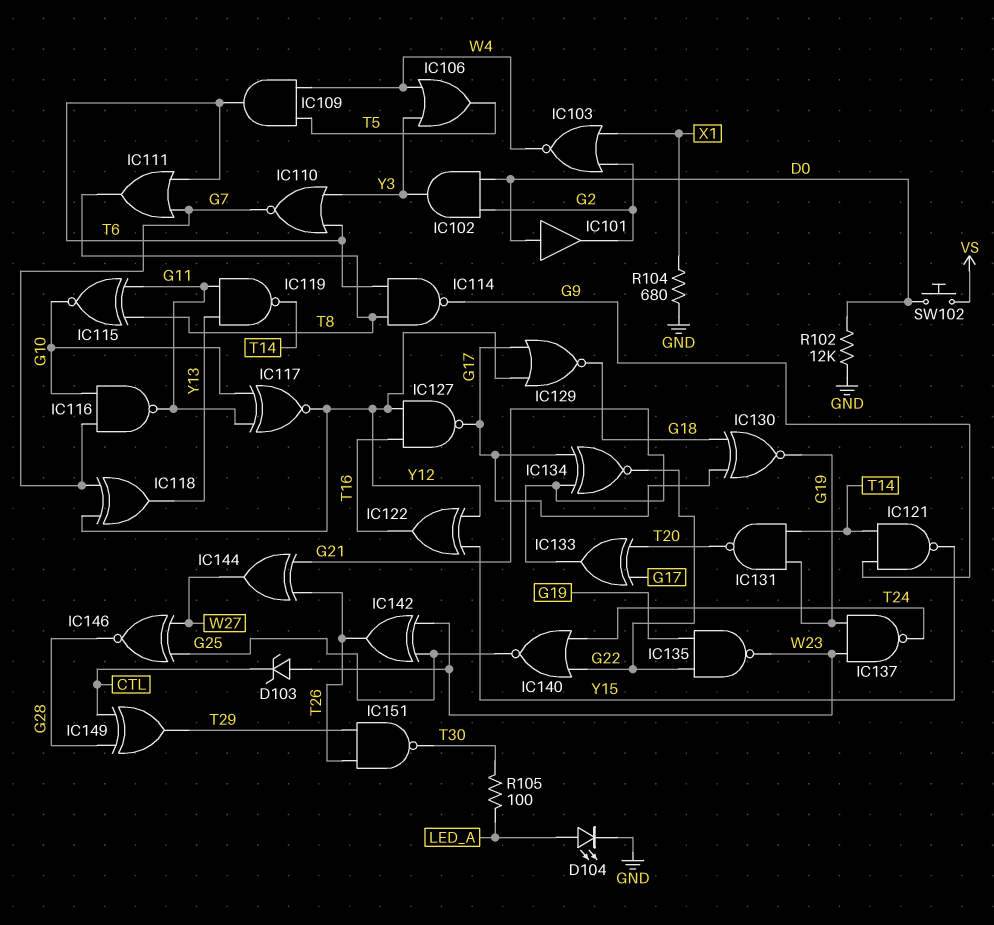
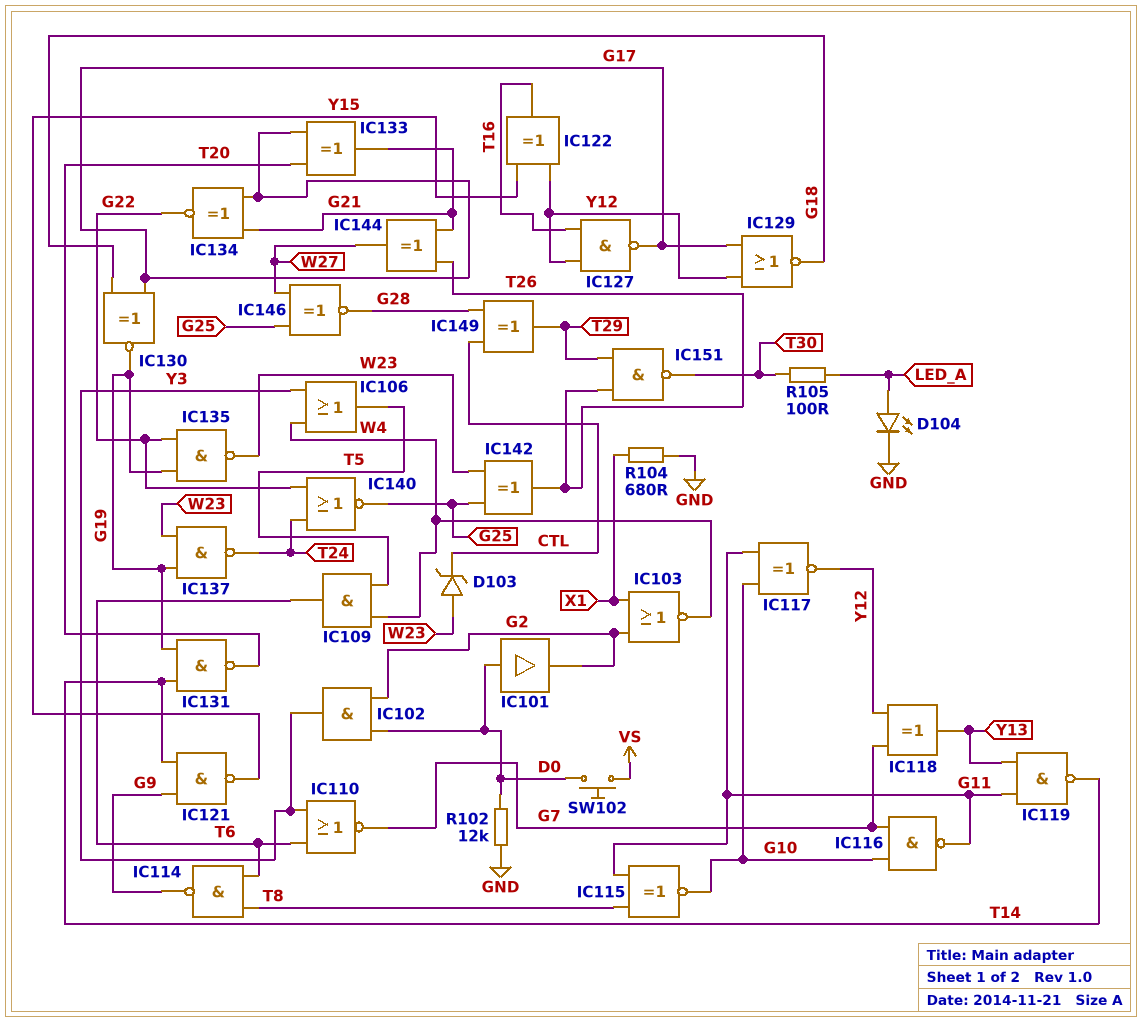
IC111: OR (in G7, in T6, out T8) -> none

